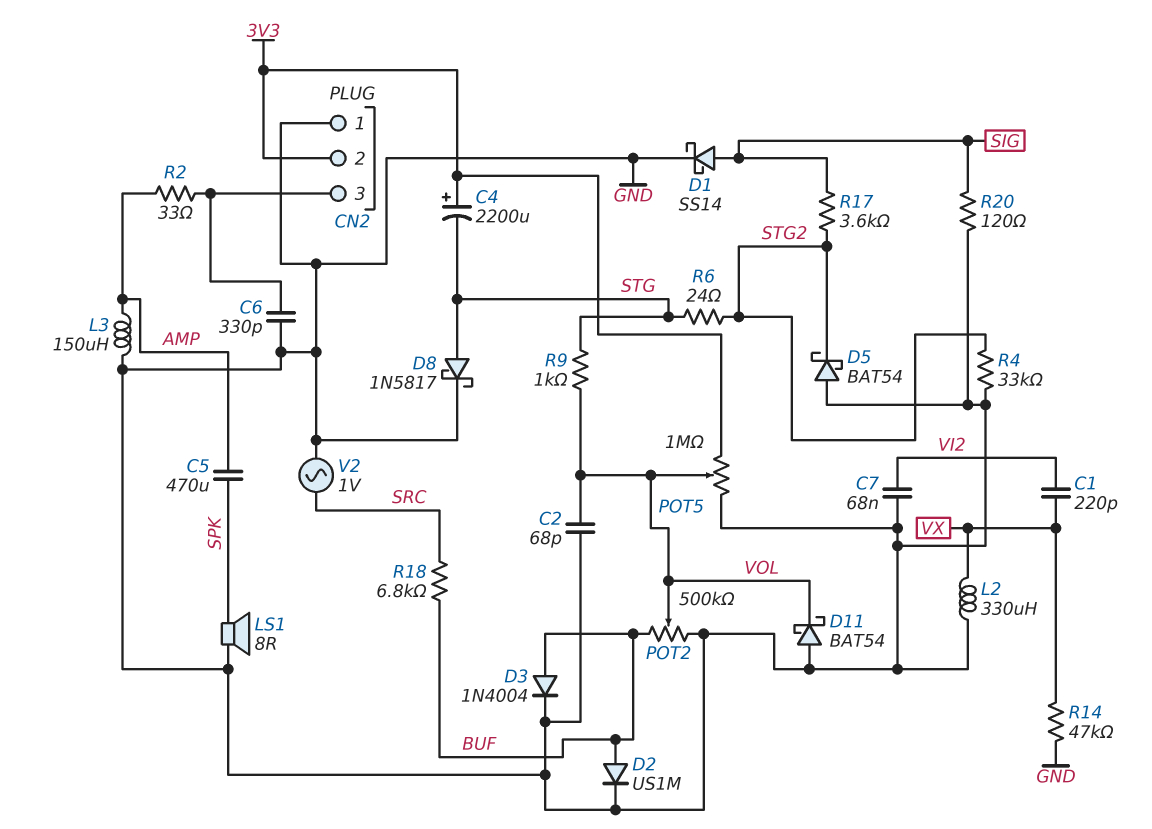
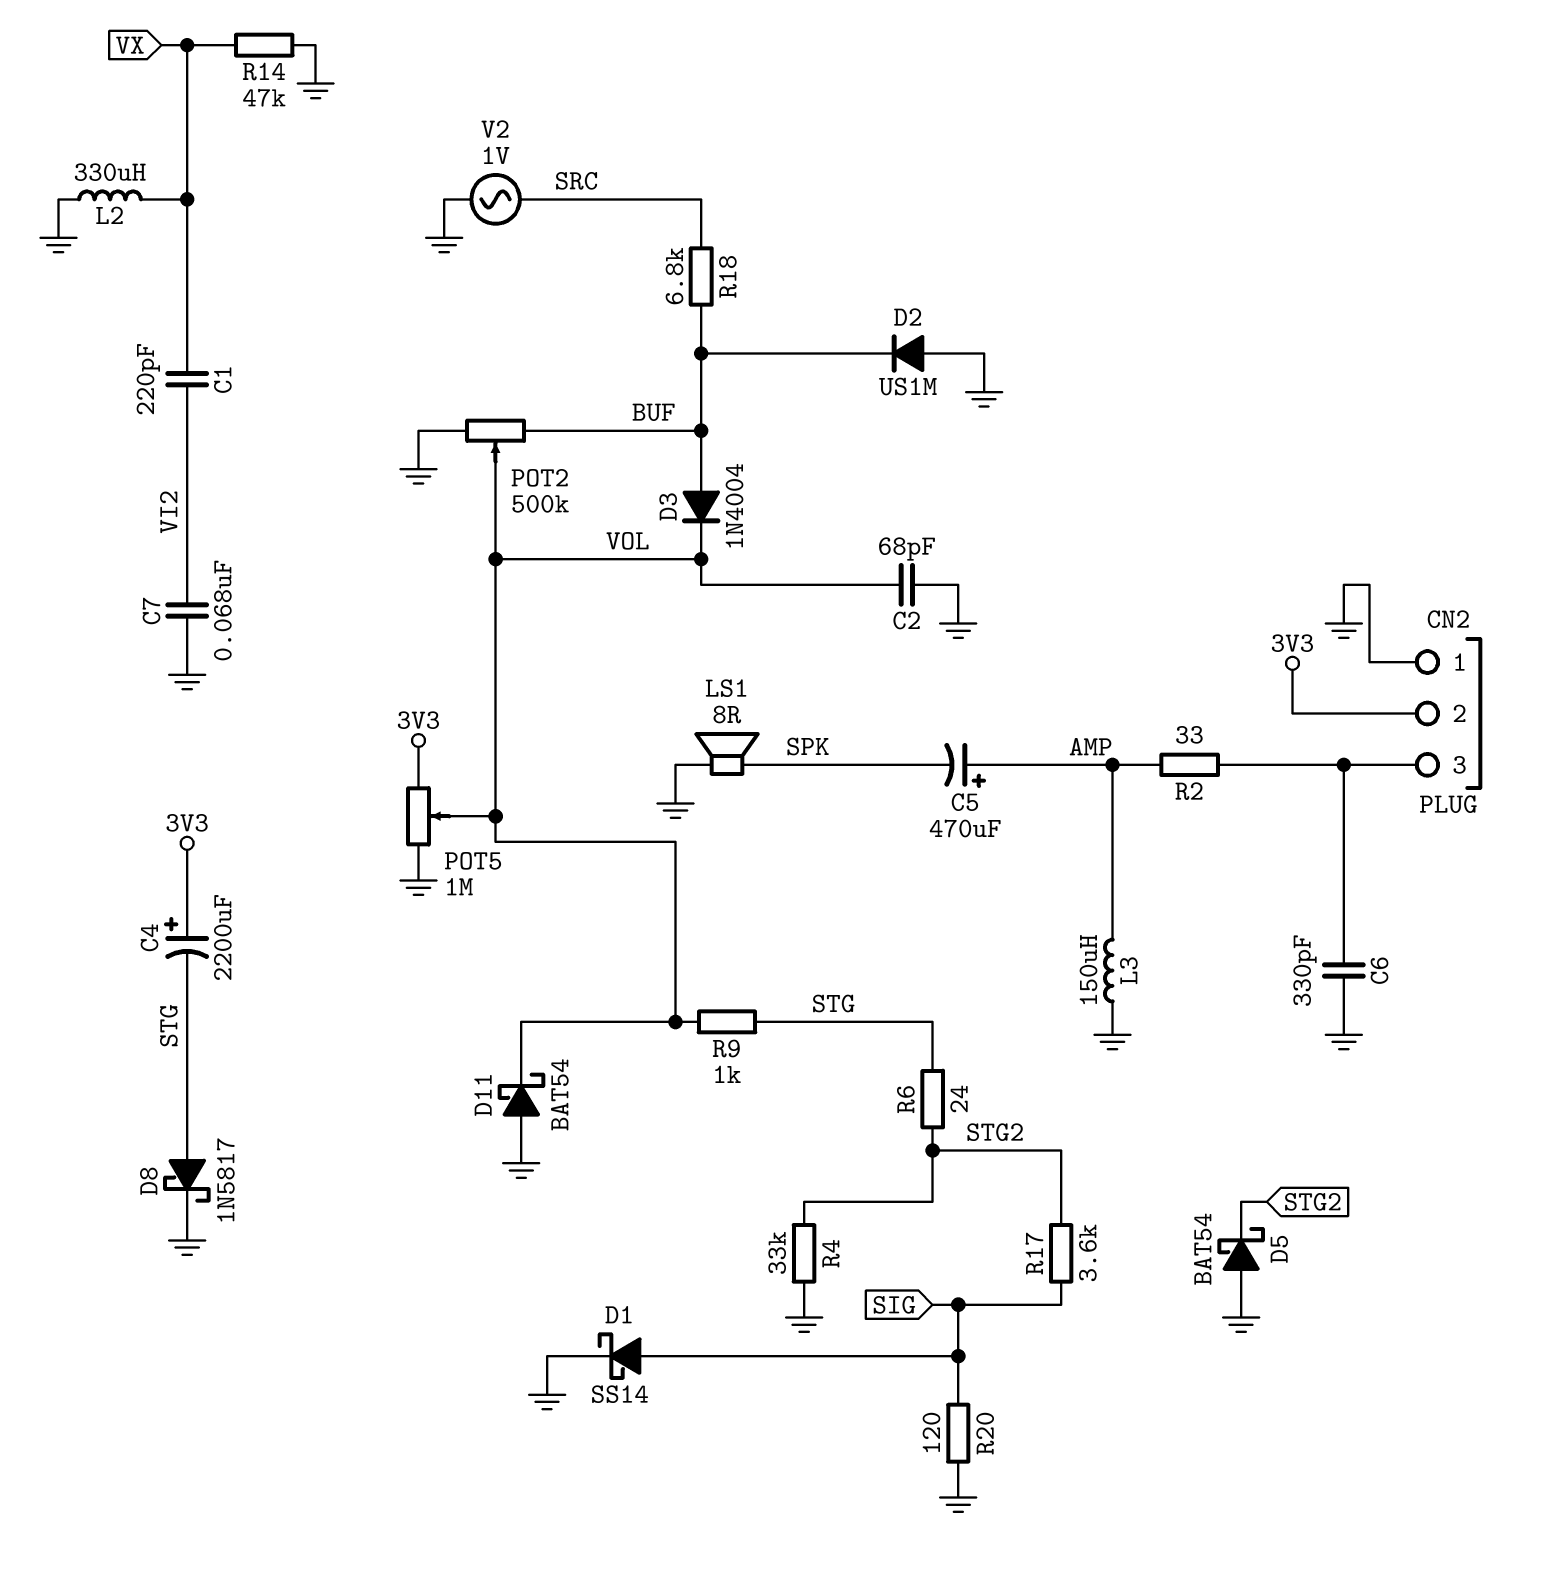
C5: 470uF (AMP, SPK) -> 470uF (plus AMP, minus SPK)
D2: diode US1M (A BUF, K GND) -> diode US1M (A GND, K BUF)
D3: diode 1N4004 (A BUF, K GND) -> diode 1N4004 (A BUF, K VOL)

